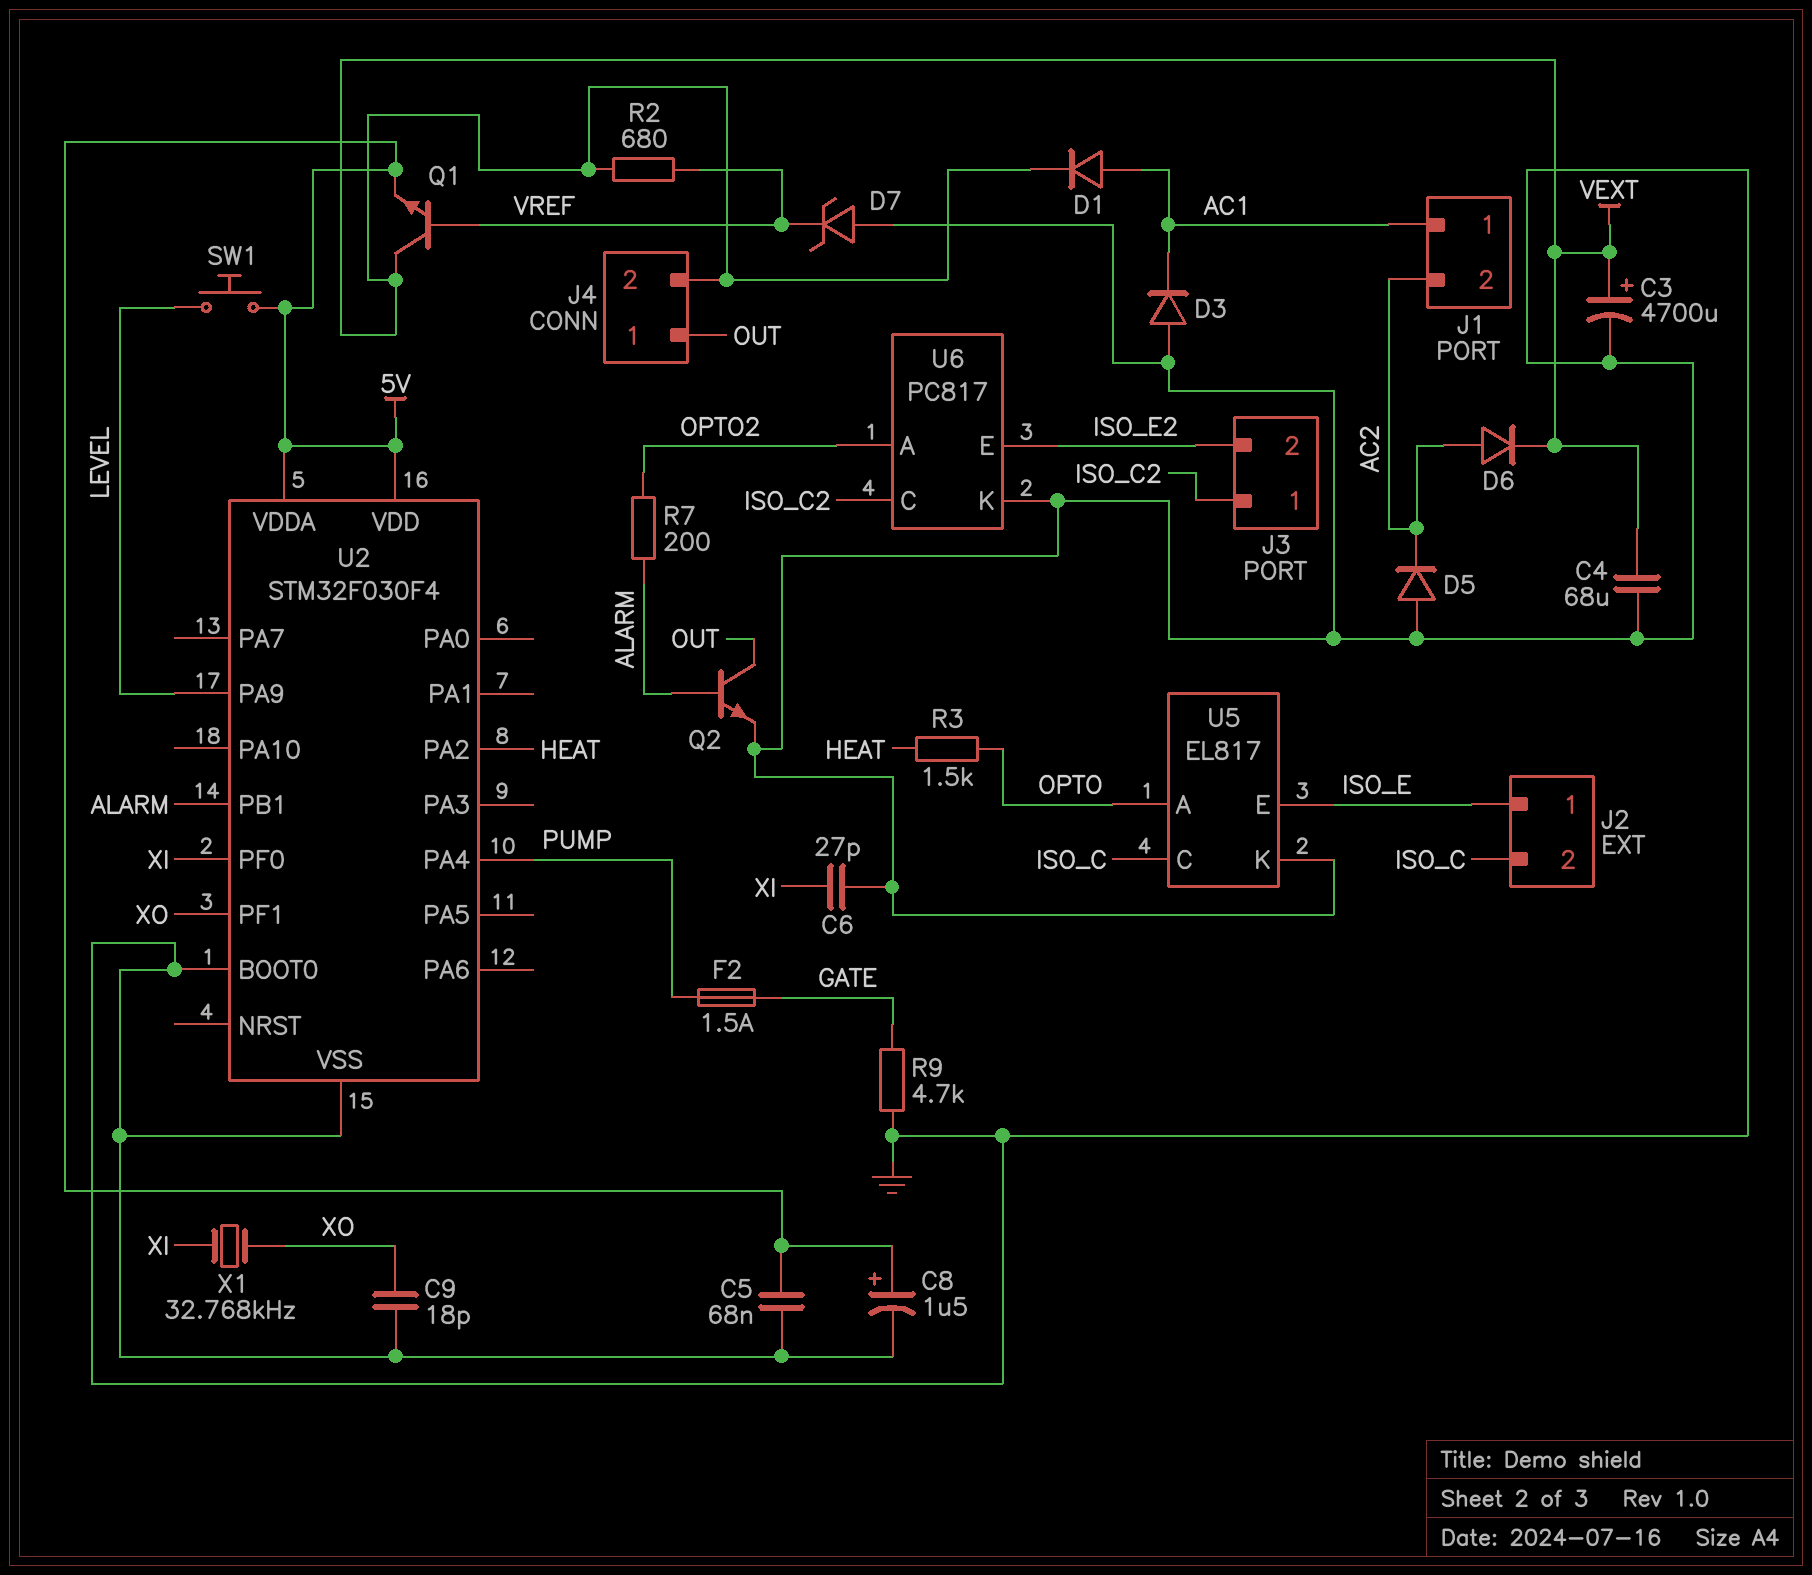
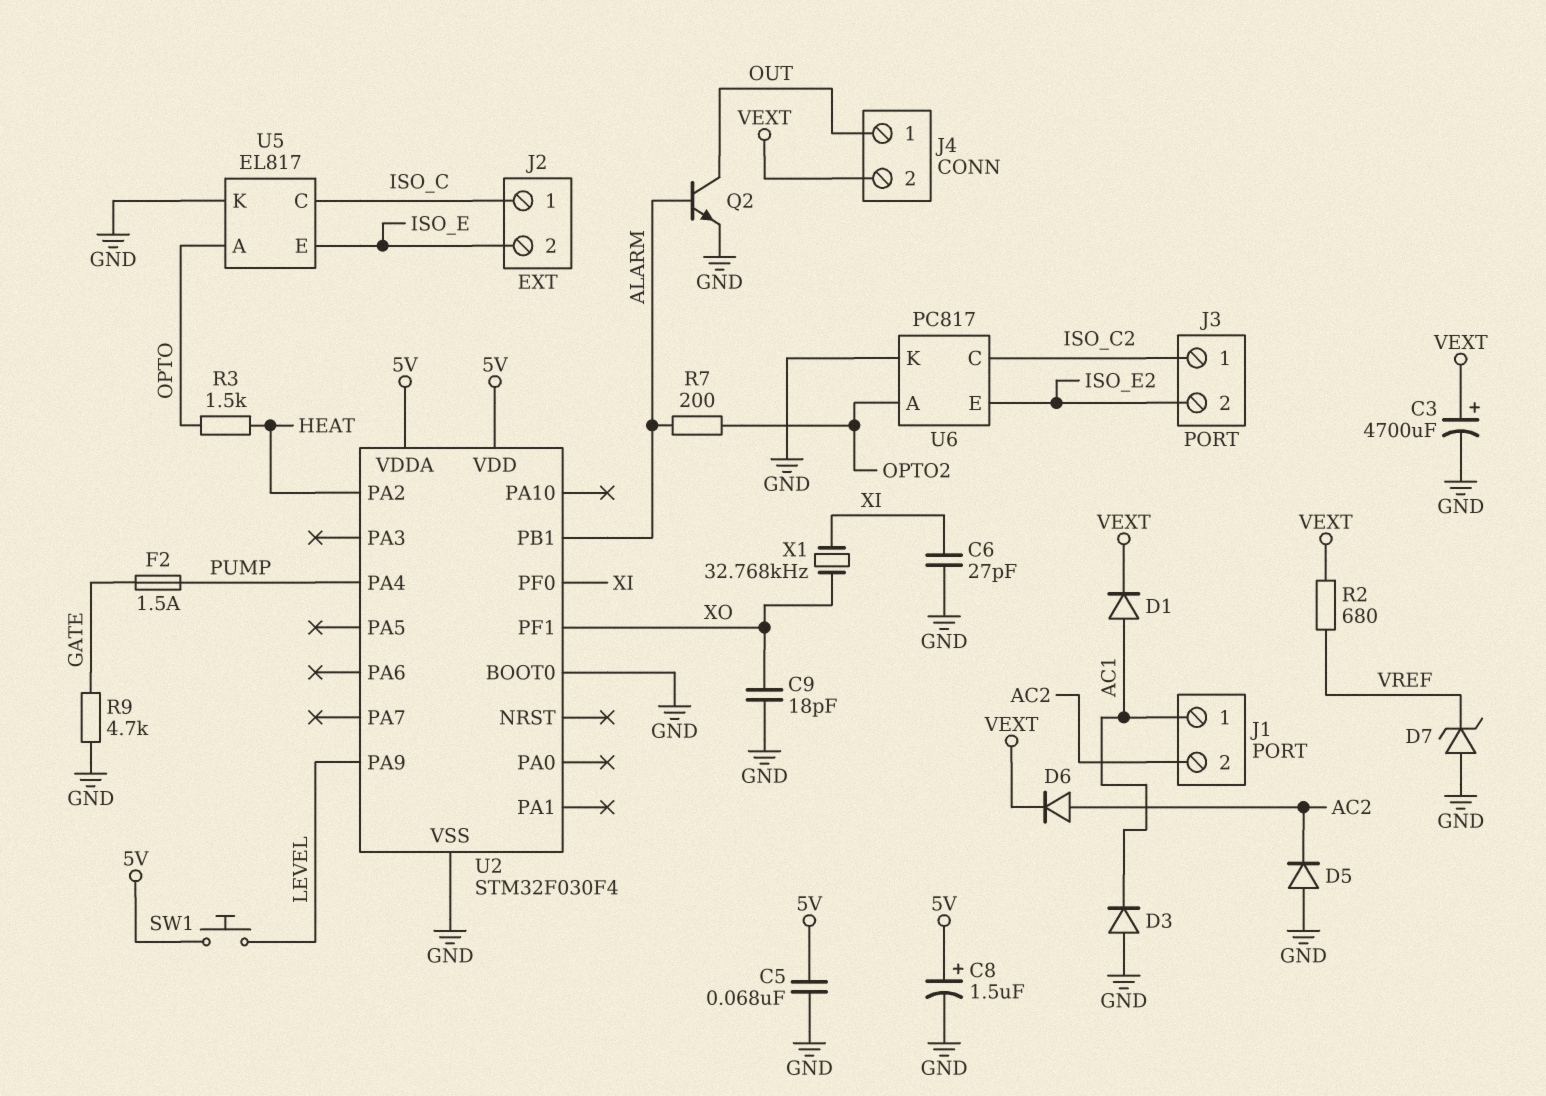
C4: 68uF (GND, VEXT) -> none
J2 pin 1: ISO_E -> ISO_C
J2 pin 2: ISO_C -> ISO_E
Q1: NPN (B VREF, C VEXT, E 5V) -> none

